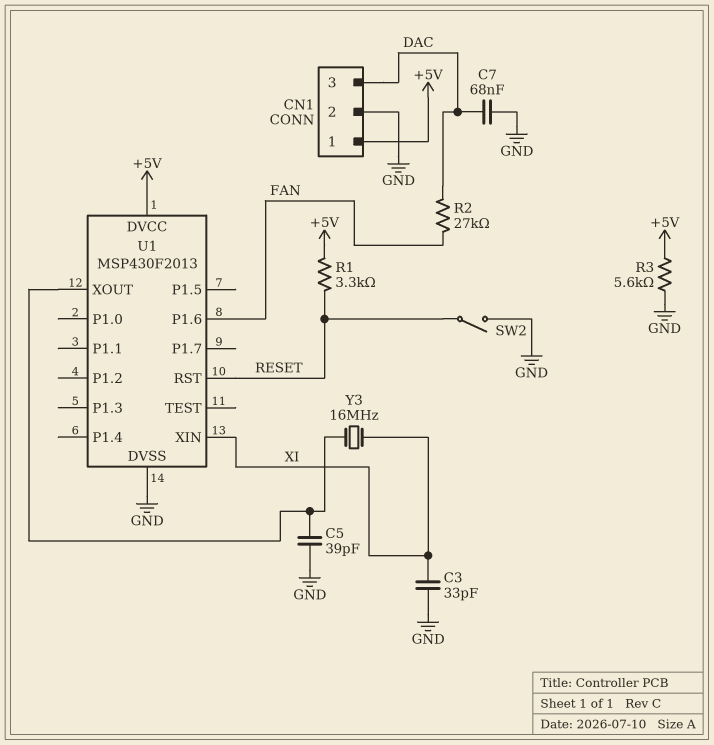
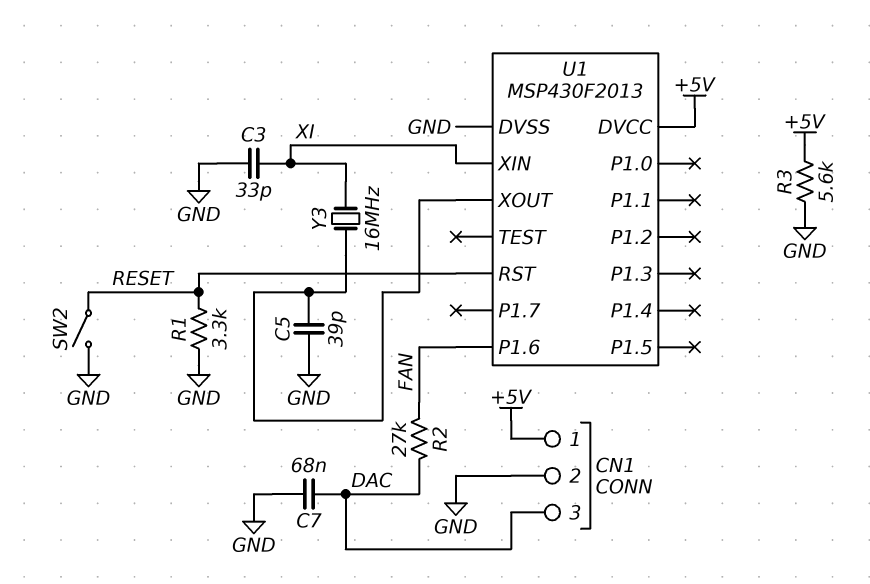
R1: 3.3k (+5V, RESET) -> 3.3k (GND, RESET)

